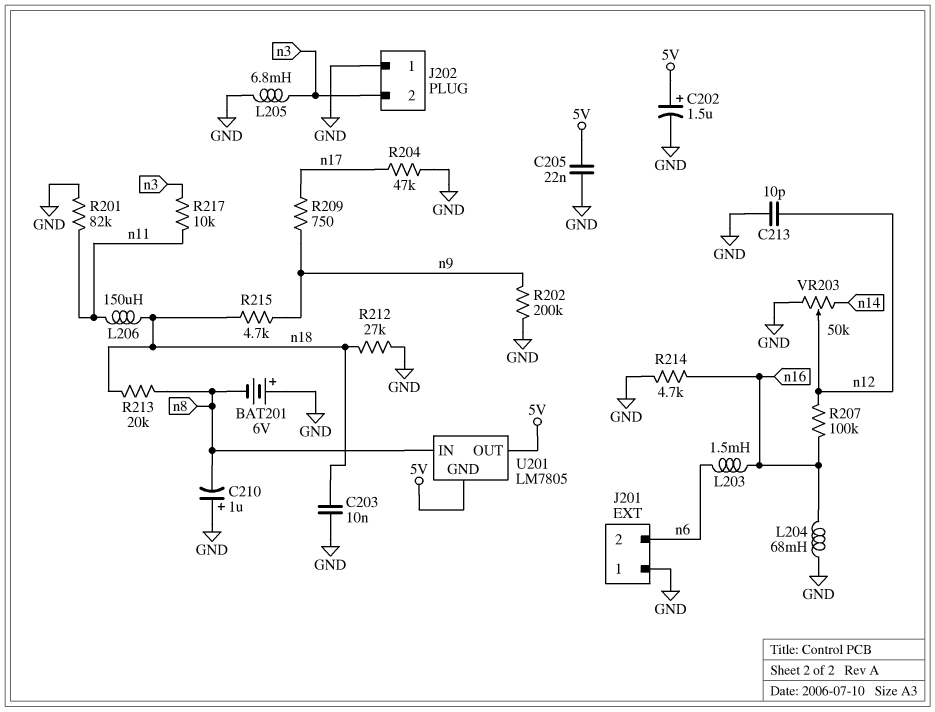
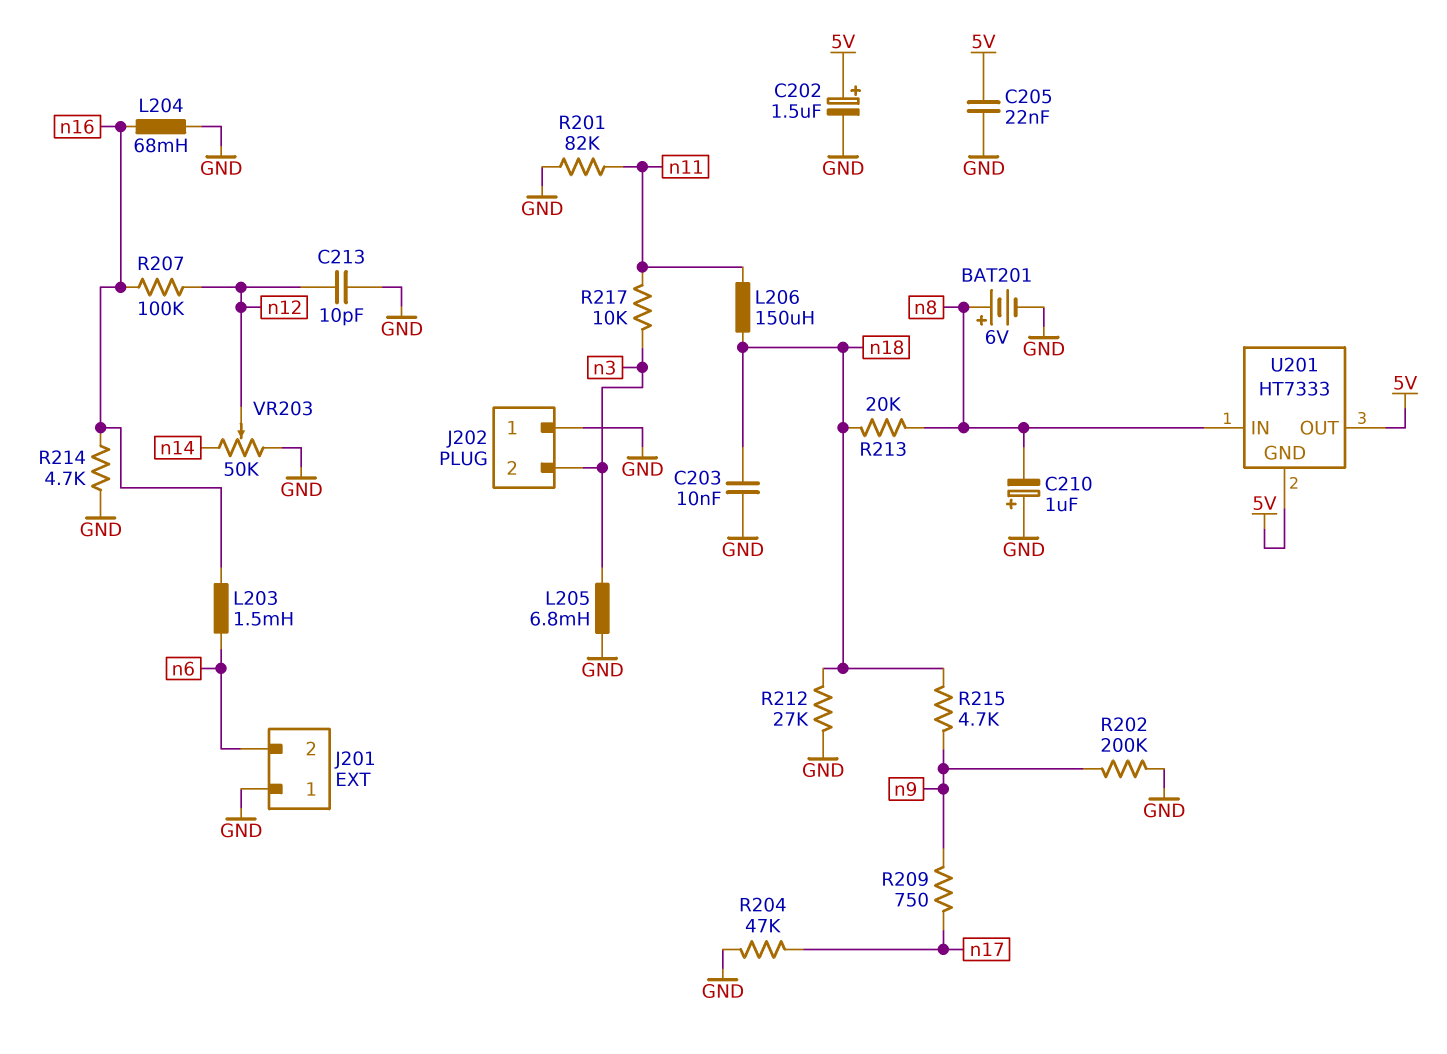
BAT201: 6V (plus GND, minus n8) -> 6V (plus n8, minus GND)
U201: LM7805 -> HT7333

